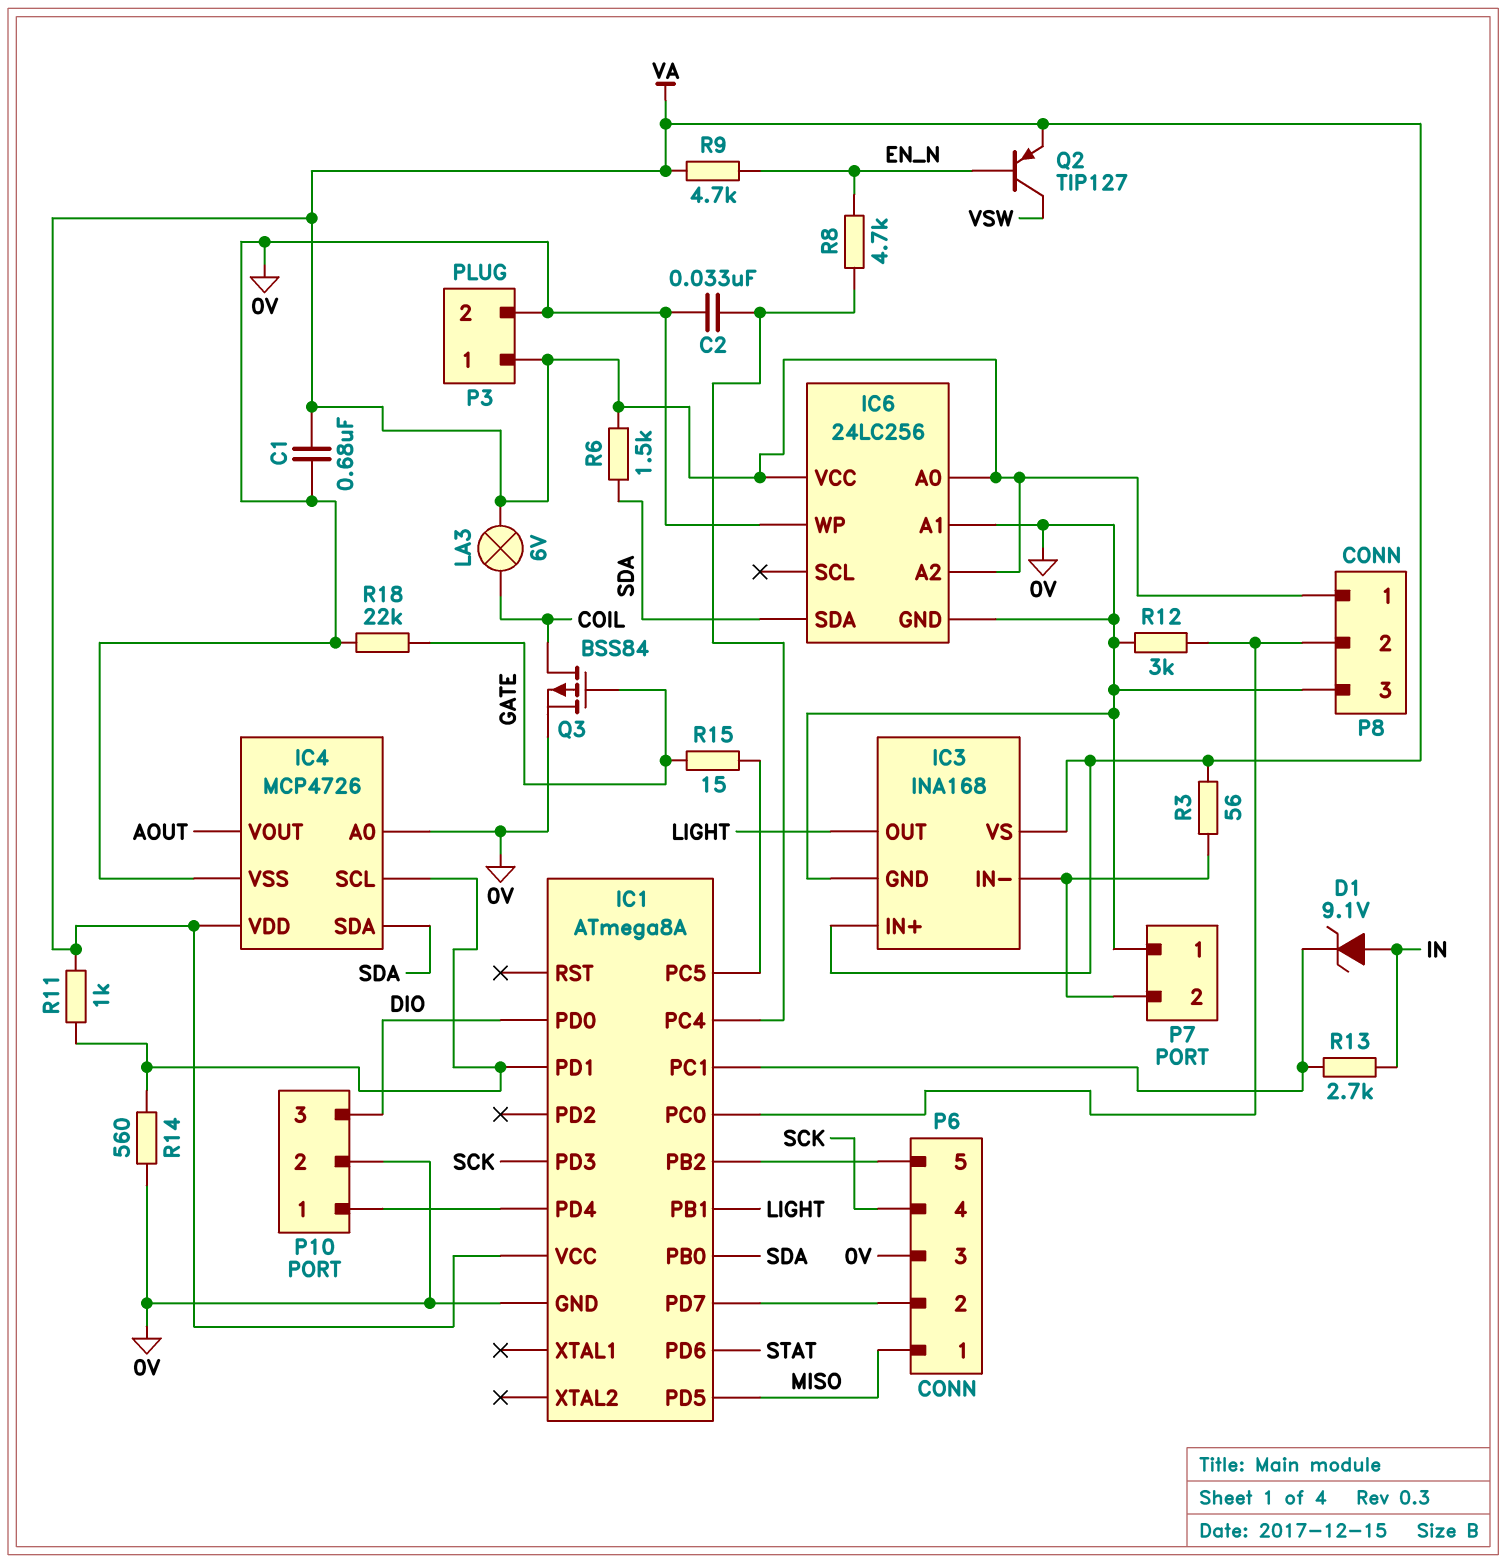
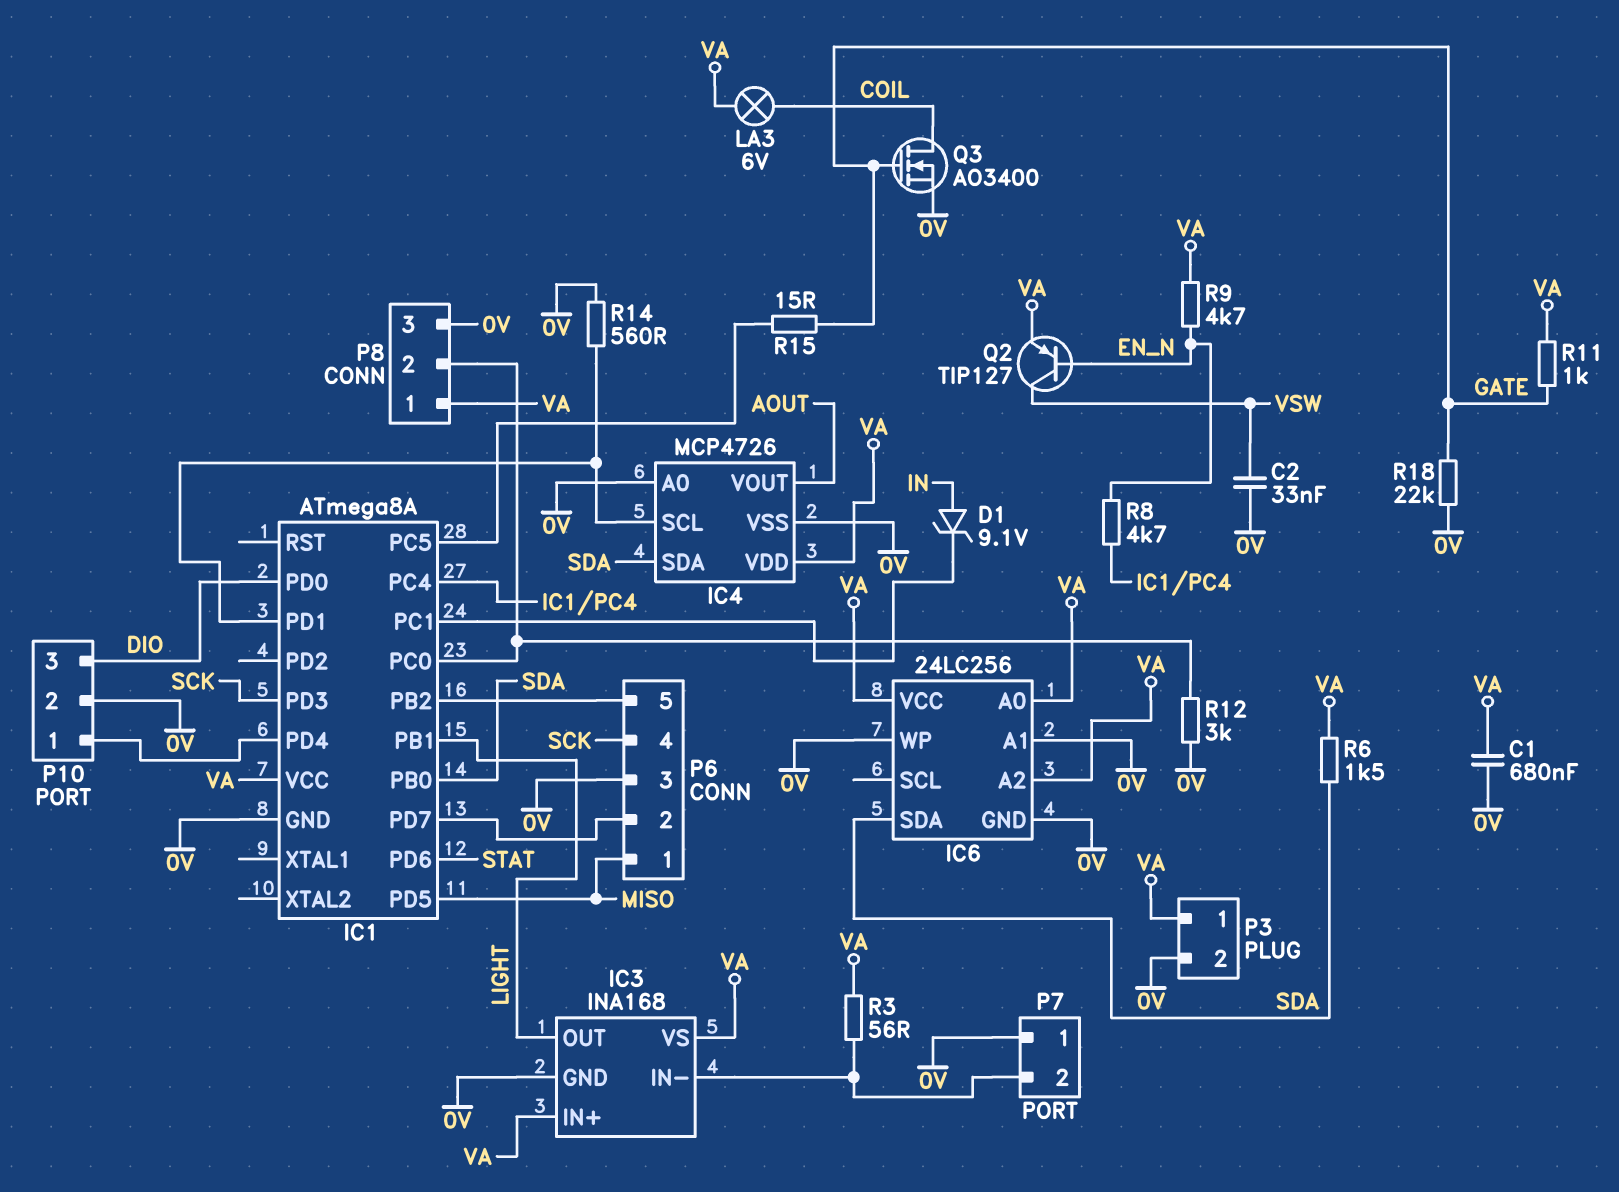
C2: 33nF (0V, IC1/PC4) -> 33nF (0V, VSW)
Q3: PMOS BSS84 (G GATE, D COIL, S 0V) -> NMOS AO3400 (G GATE, D COIL, S 0V)
R11: 1k (IC1/PD1, VA) -> 1k (GATE, VA)
R13: 2.7k (IC1/PC1, IN) -> none

